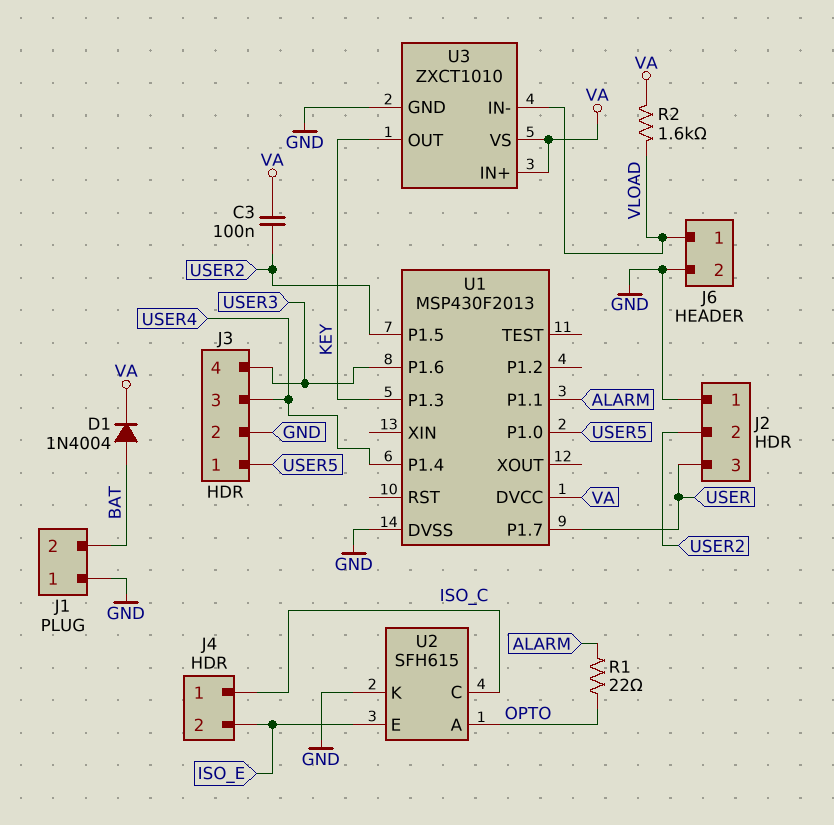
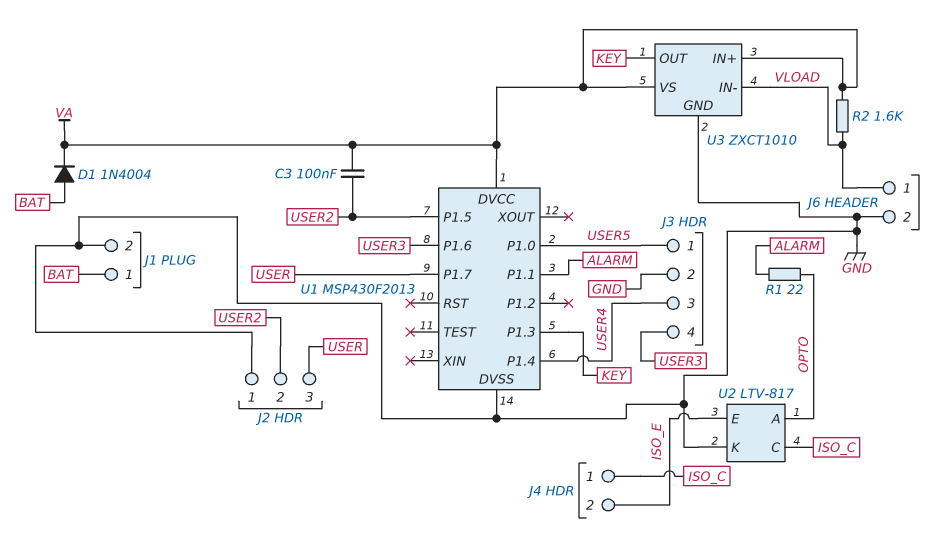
J1 pin 1: GND -> BAT
J1 pin 2: BAT -> GND
U2: SFH615 -> LTV-817

